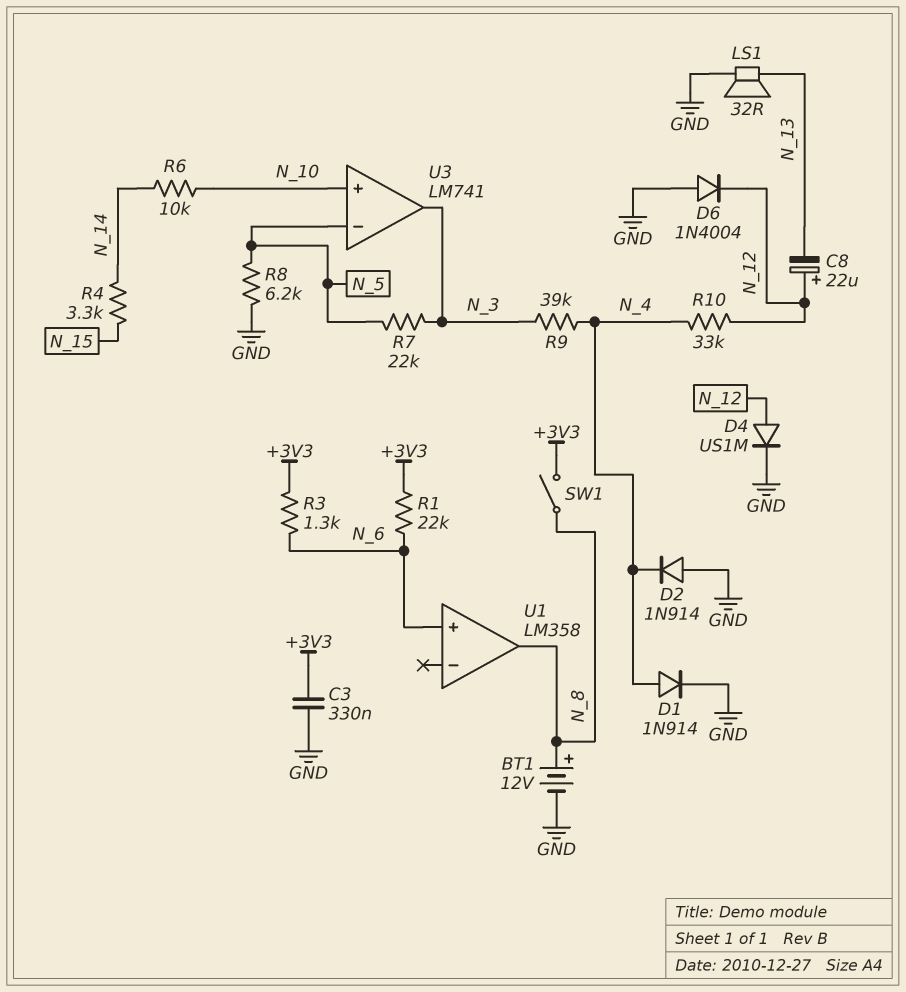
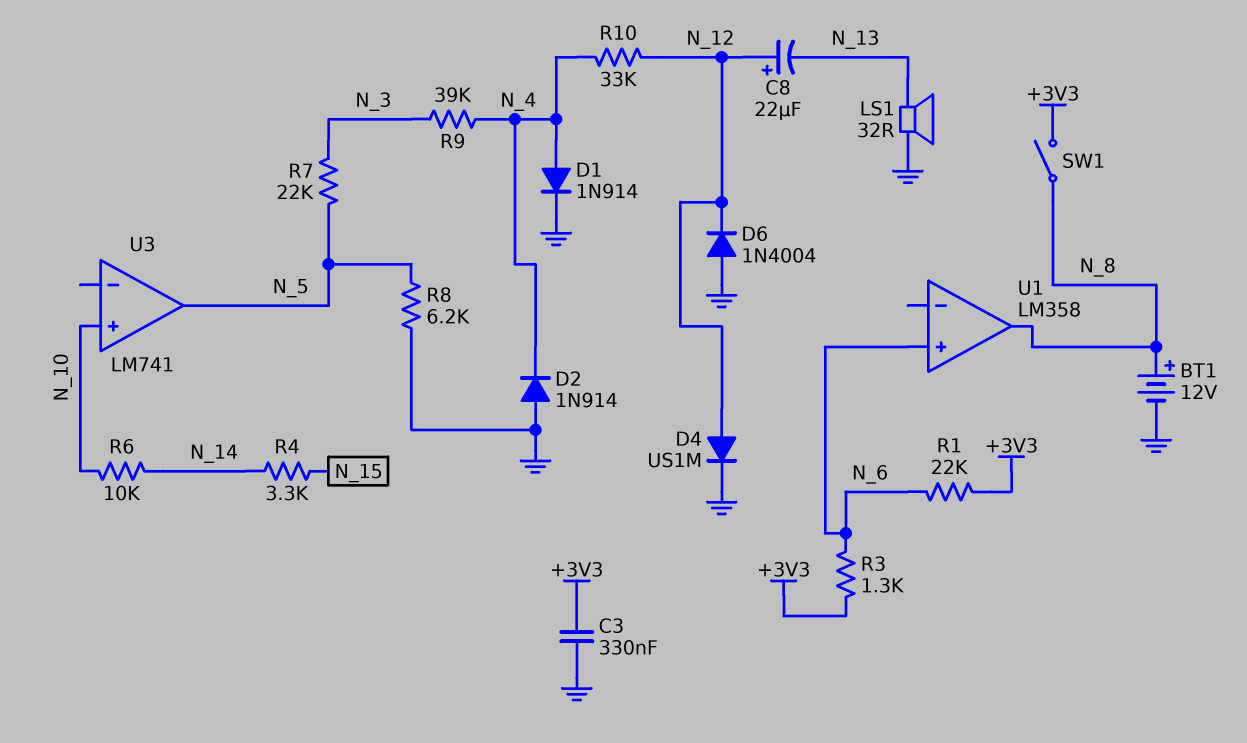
U3 pin in-: N_5 -> none
U3 pin out: N_3 -> N_5

